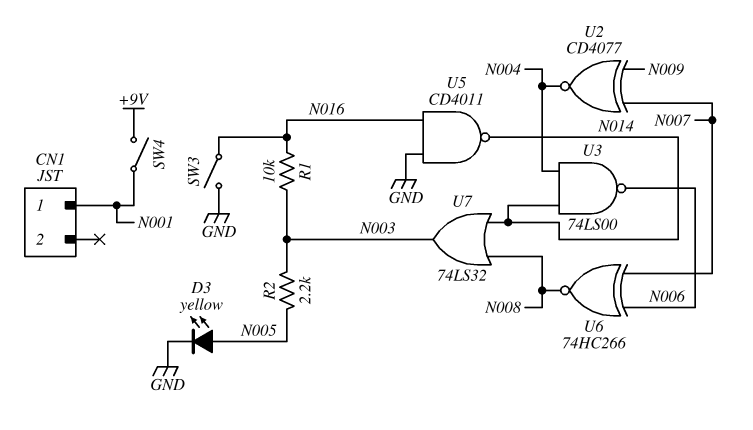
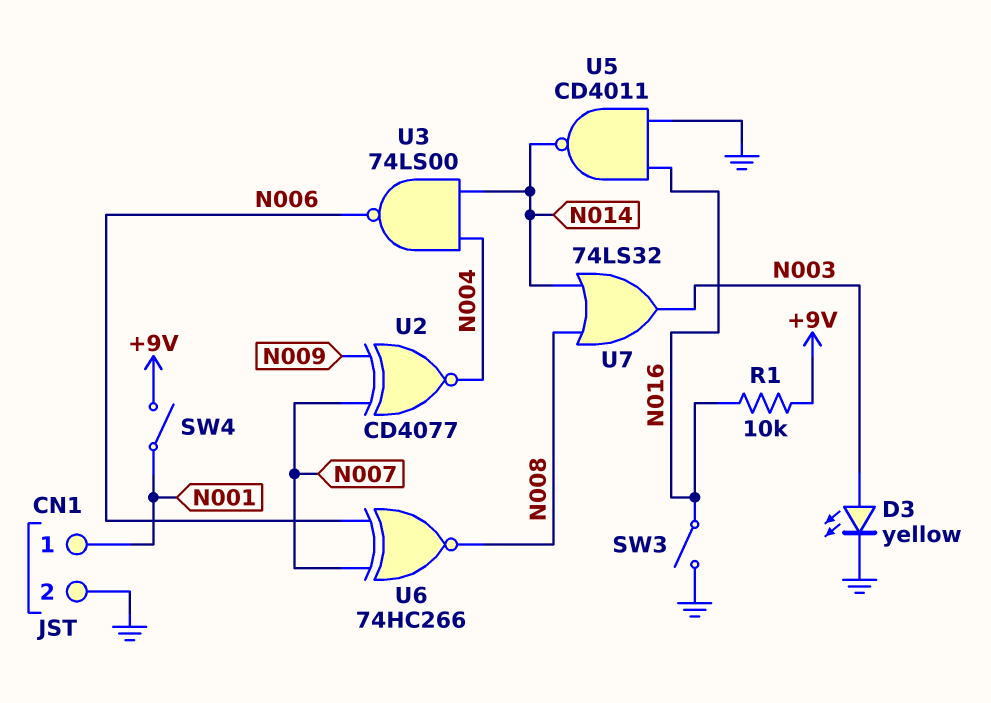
CN1 pin 2: none -> GND
D3: LED yellow (A N005, K GND) -> LED yellow (A N003, K GND)
R1: 10k (N003, N016) -> 10k (+9V, N016)
R2: 2.2k (N003, N005) -> none

